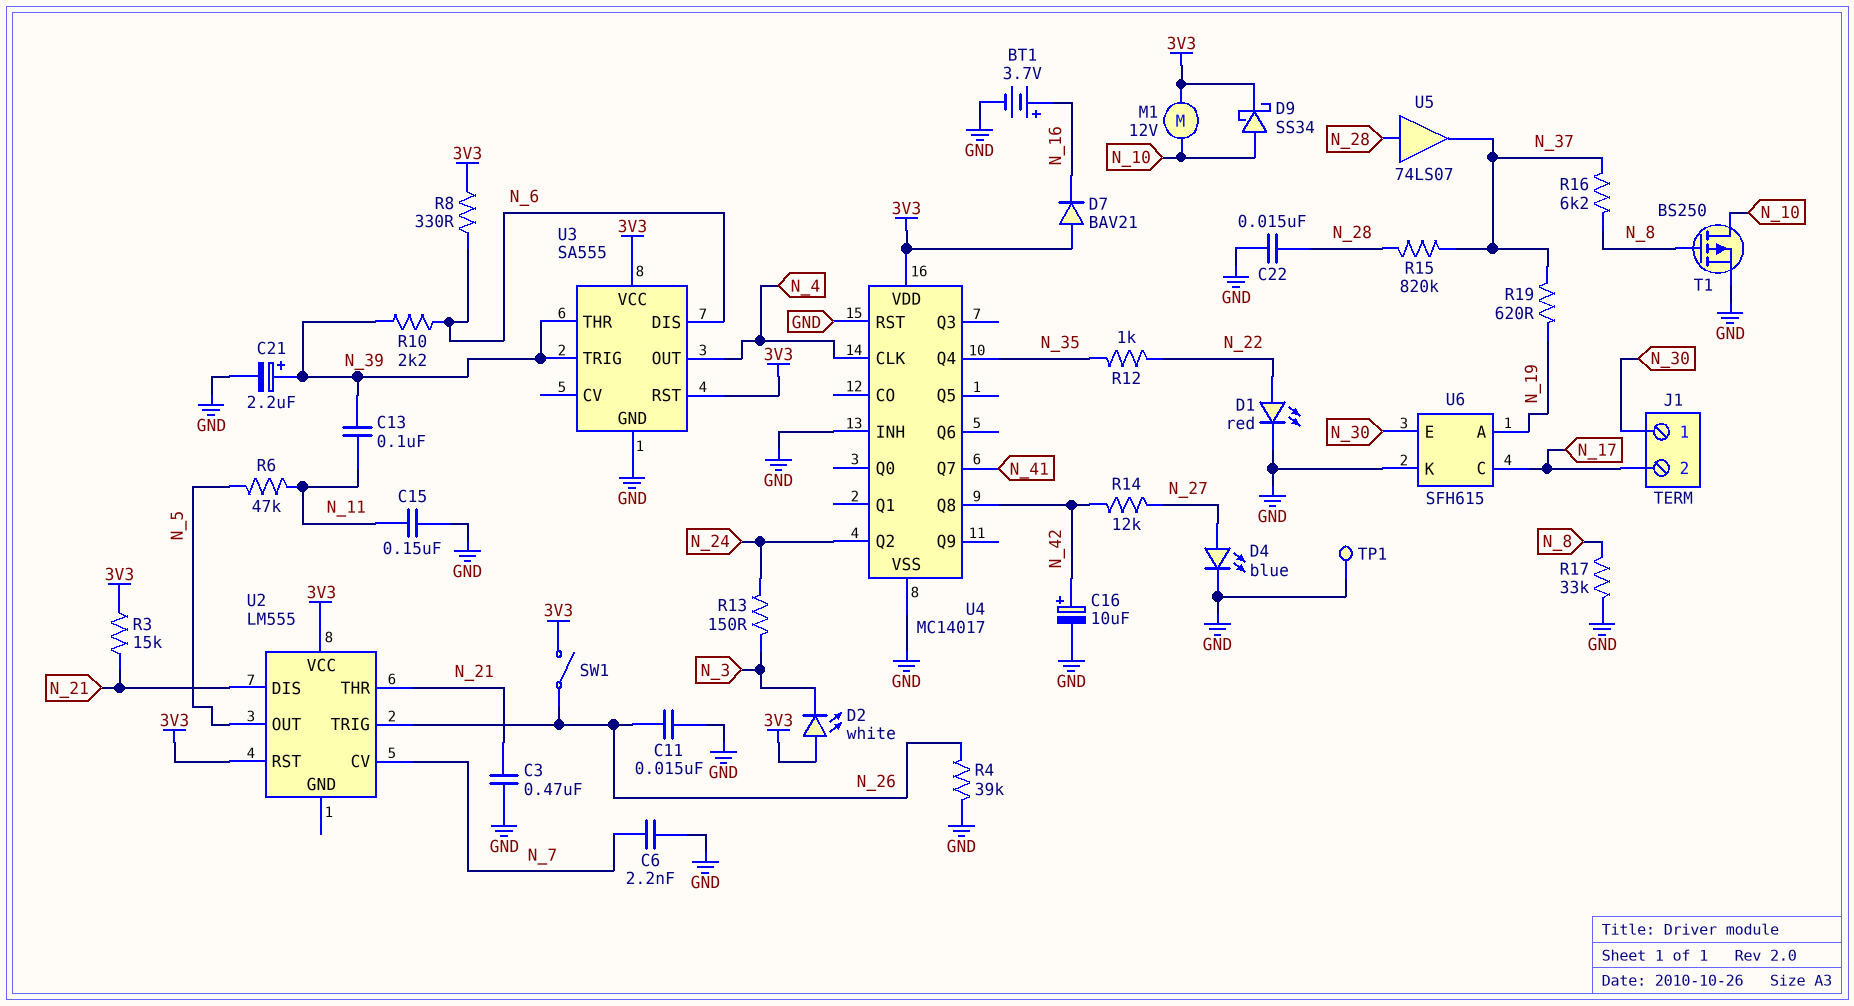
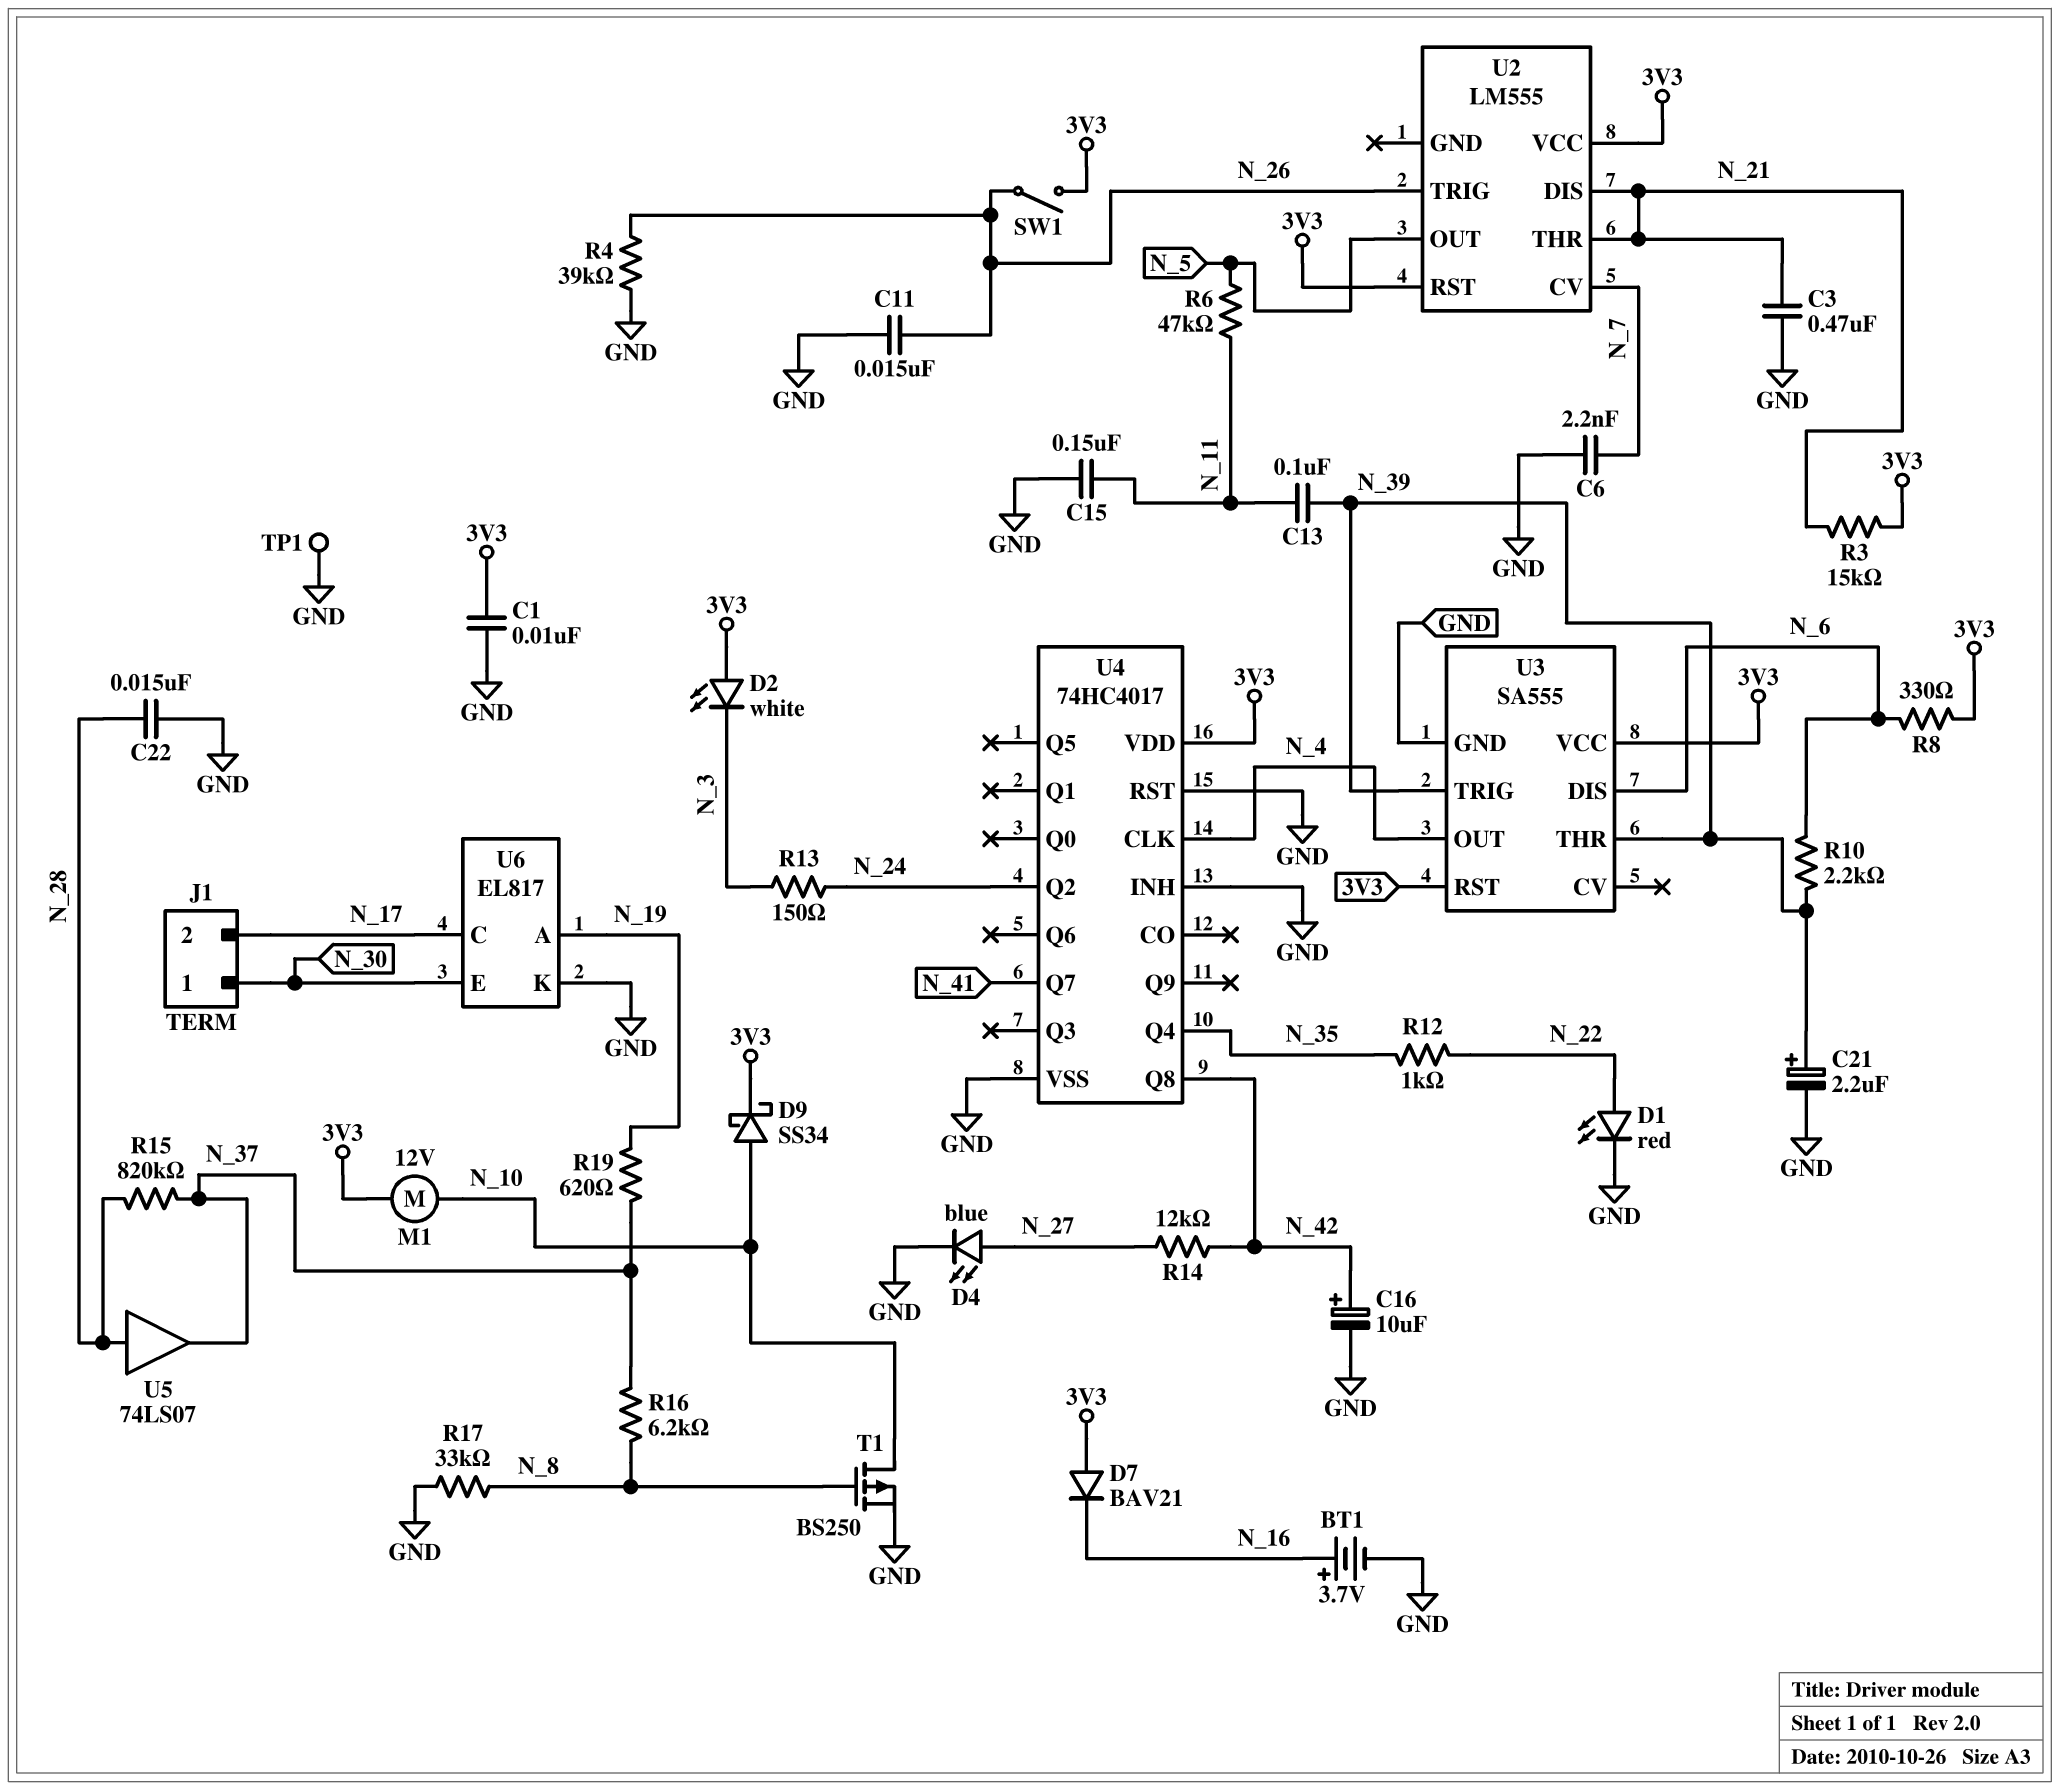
C1: none -> 10nF (3V3, GND)
U4: MC14017 -> 74HC4017
U6: SFH615 -> EL817

